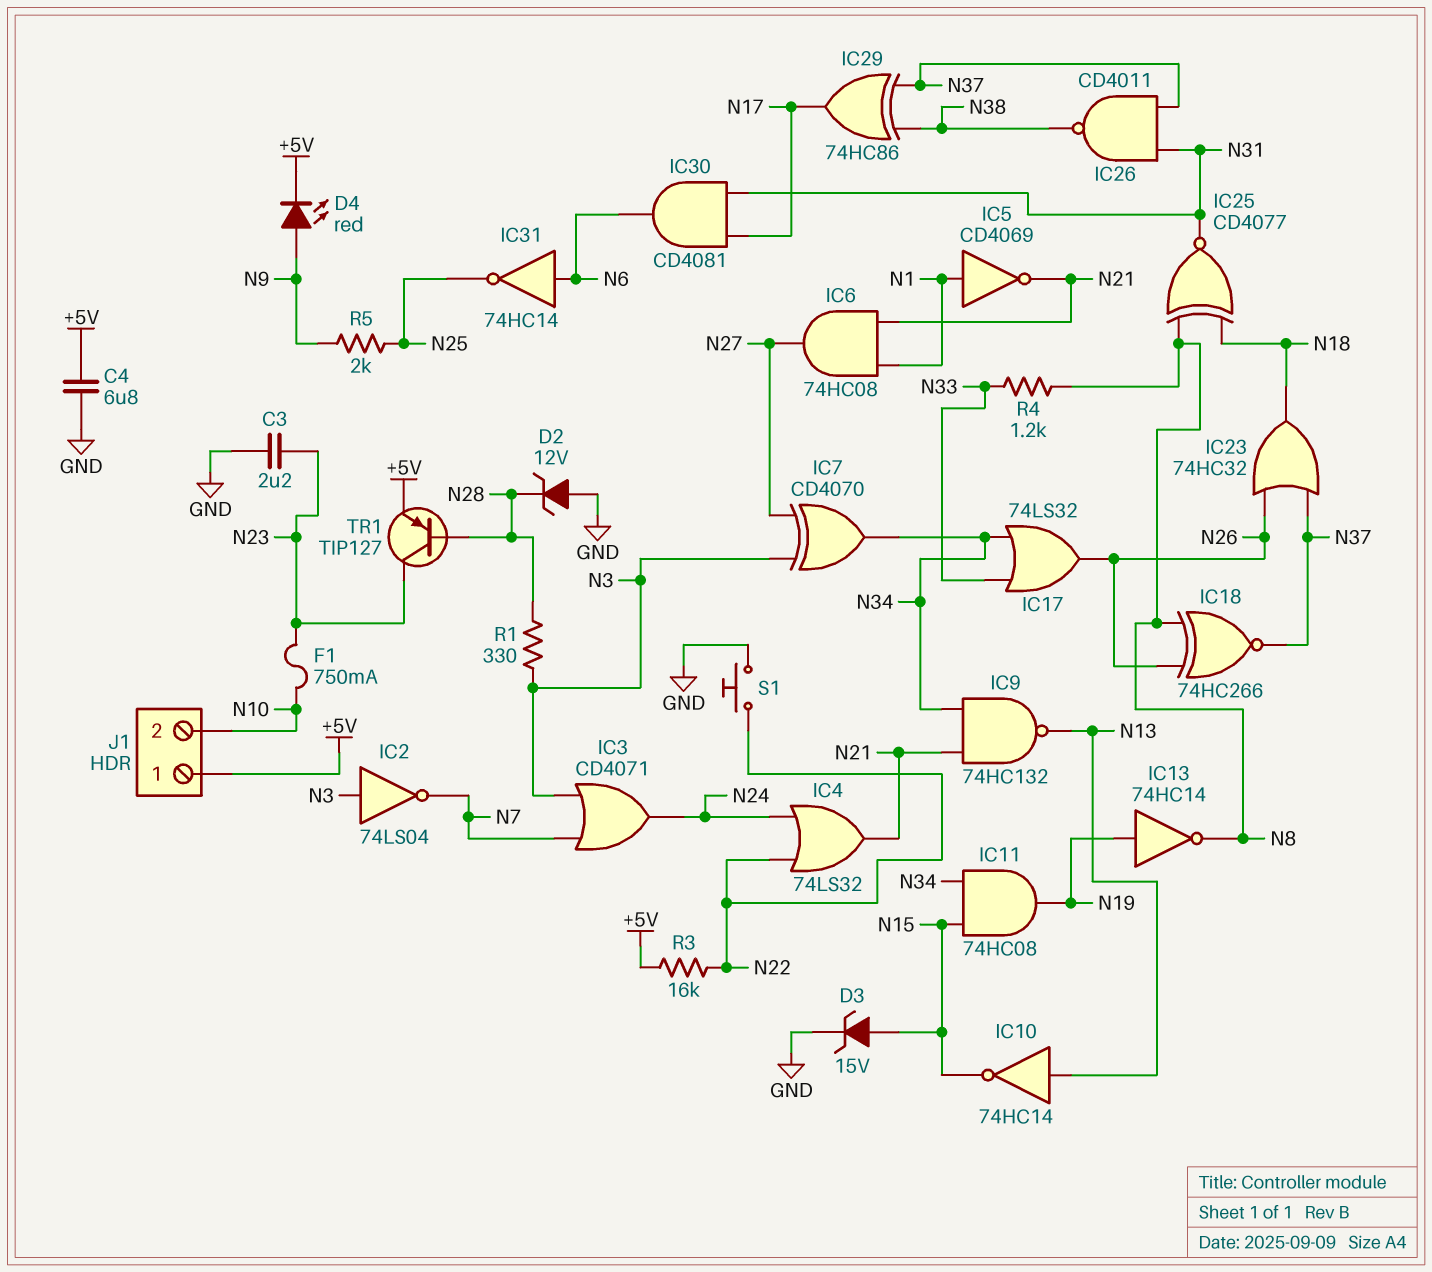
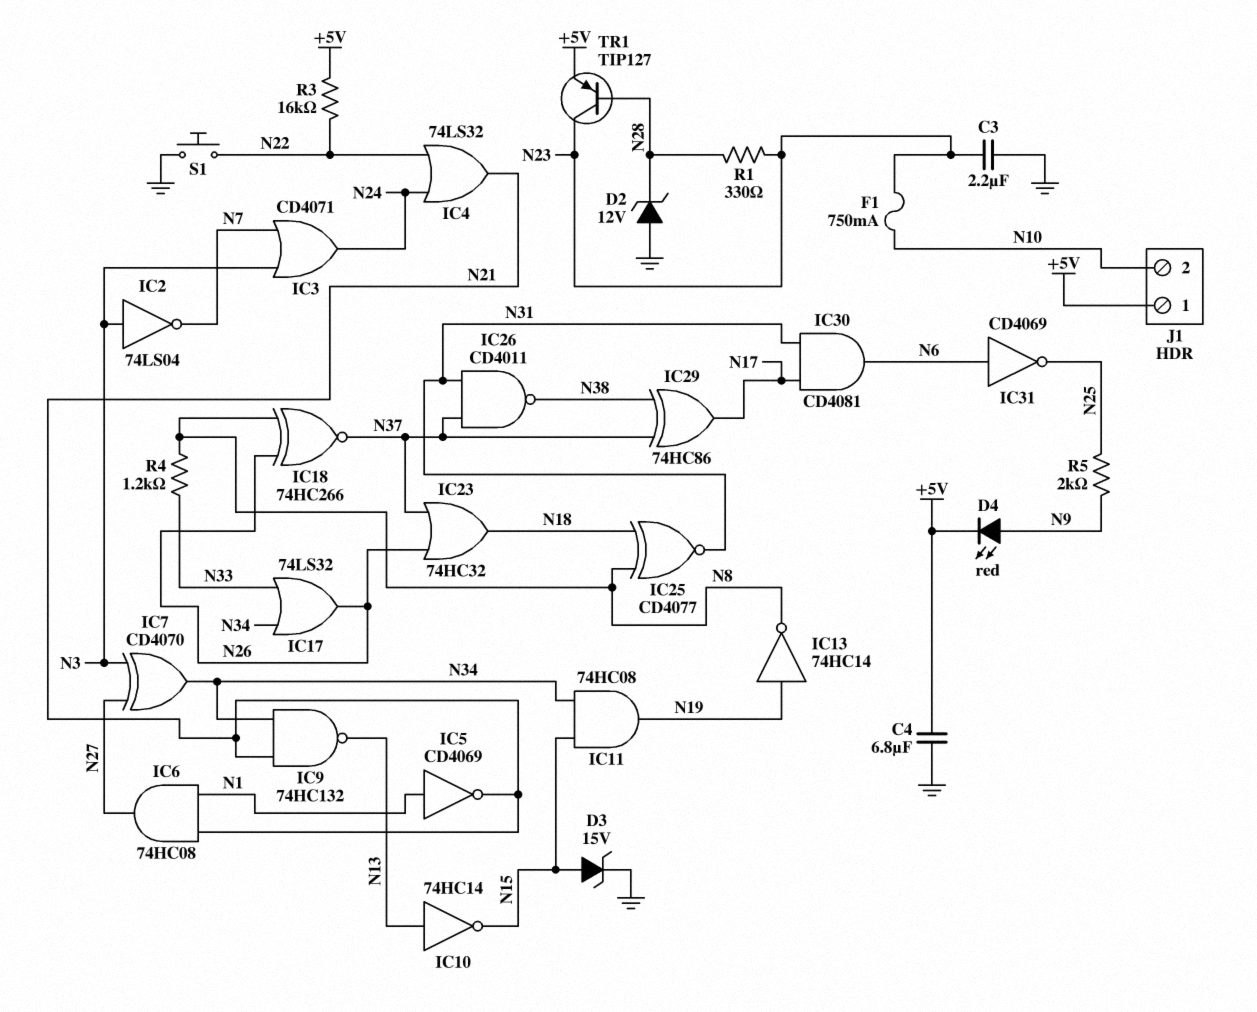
IC31: NOT 74HC14 (in N6, out N25) -> NOT CD4069 (in N6, out N25)
R1: 330 (N3, N28) -> 330 (N23, N28)

